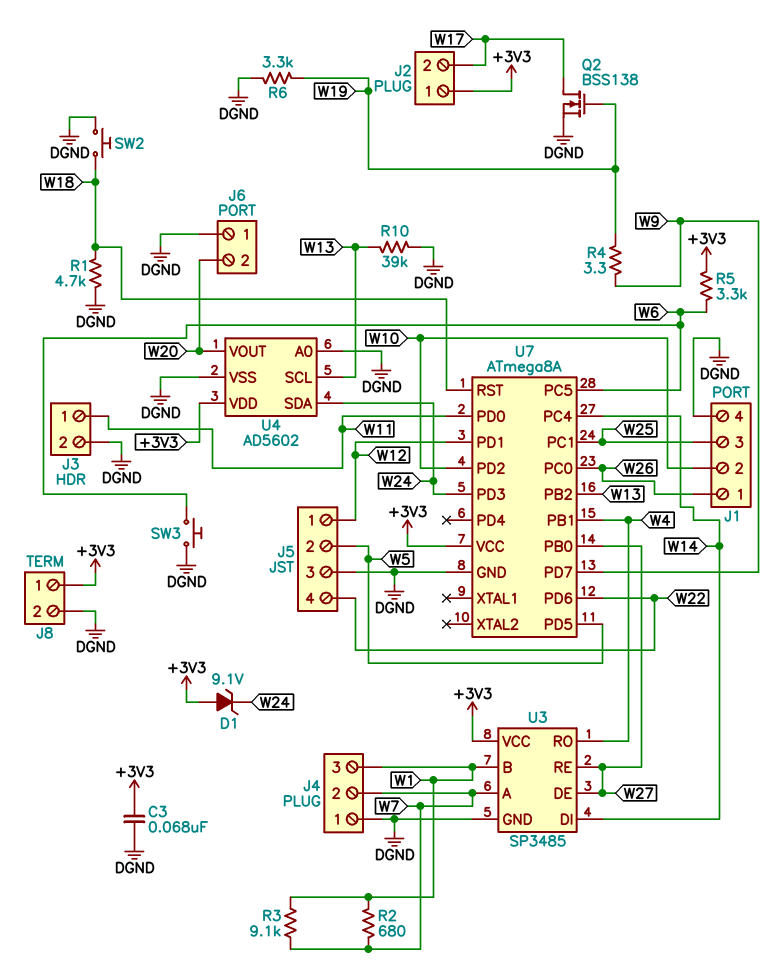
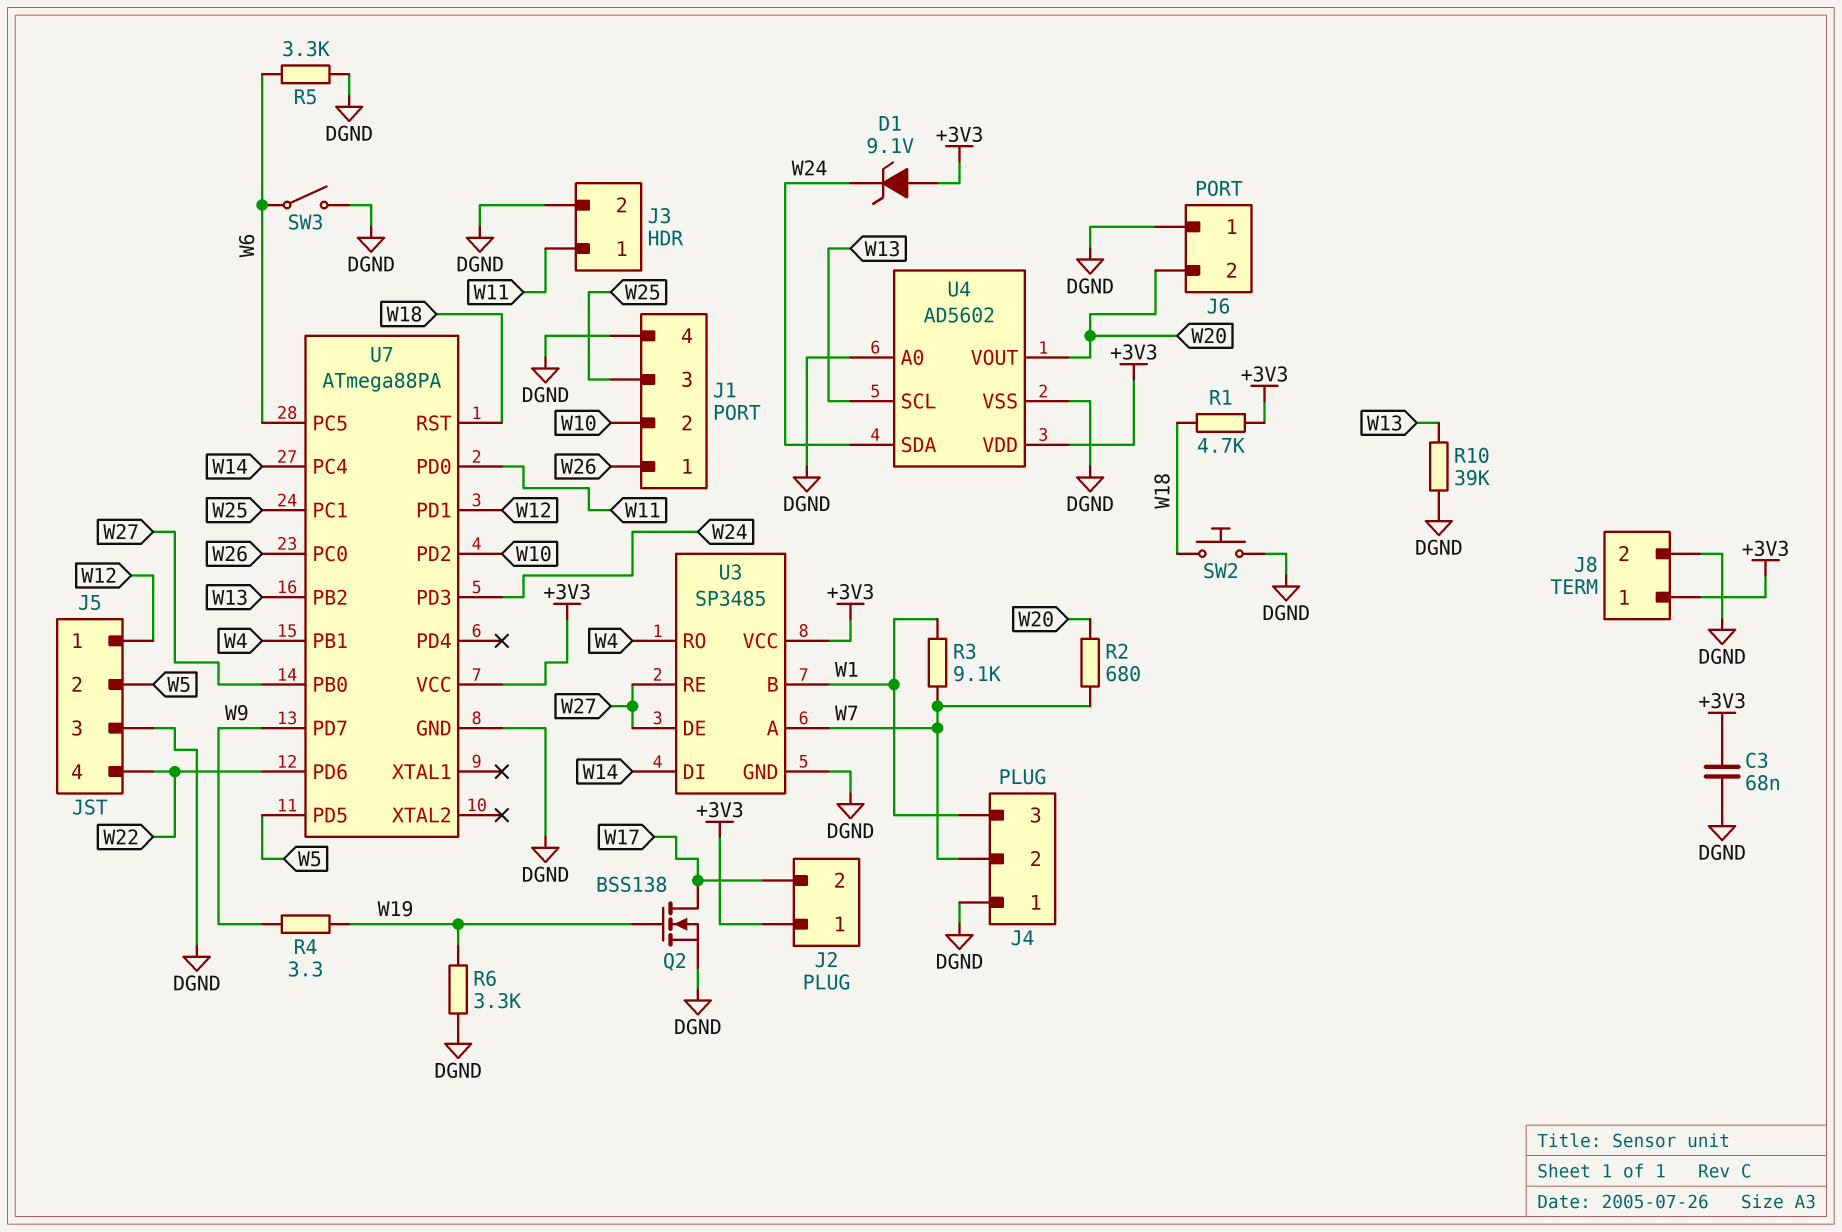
R1: 4.7k (DGND, W18) -> 4.7k (+3V3, W18)
R2: 680 (W1, W7) -> 680 (W7, W20)
R5: 3.3k (+3V3, W6) -> 3.3k (DGND, W6)
SW3: button (DGND, W6) -> switch (DGND, W6)
U7: ATmega8A -> ATmega88PA

